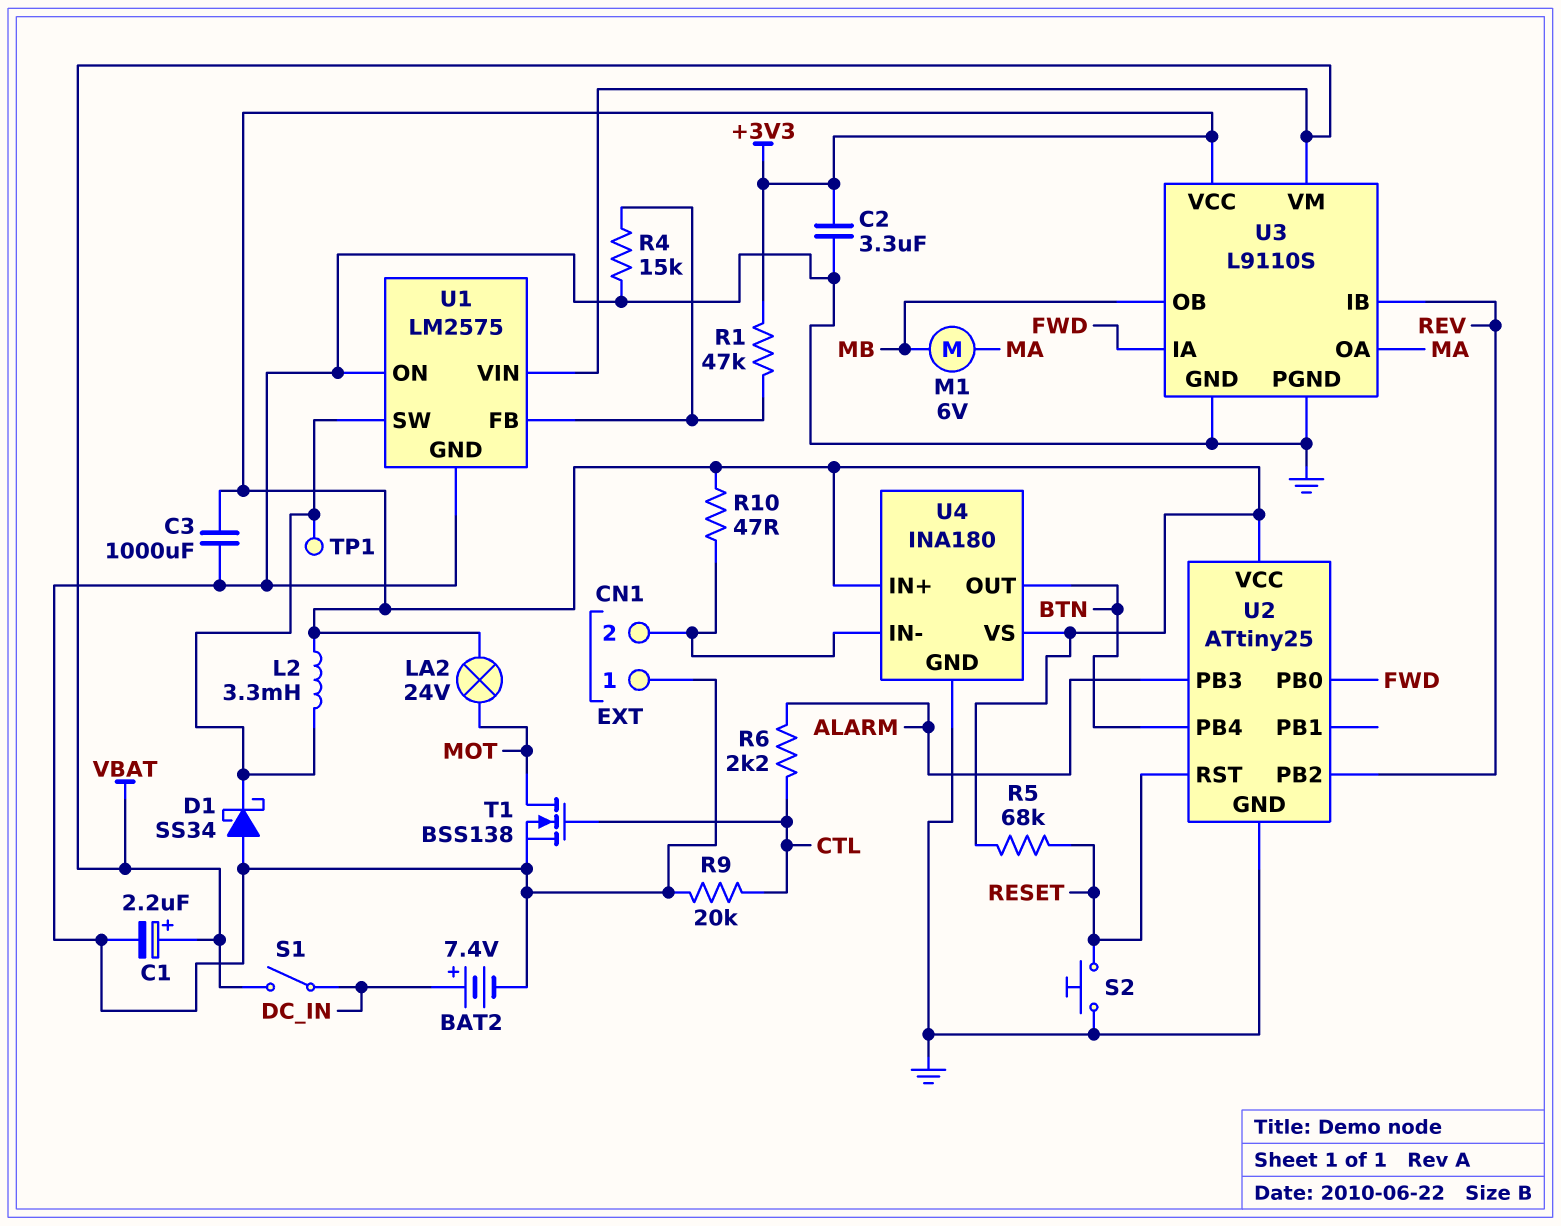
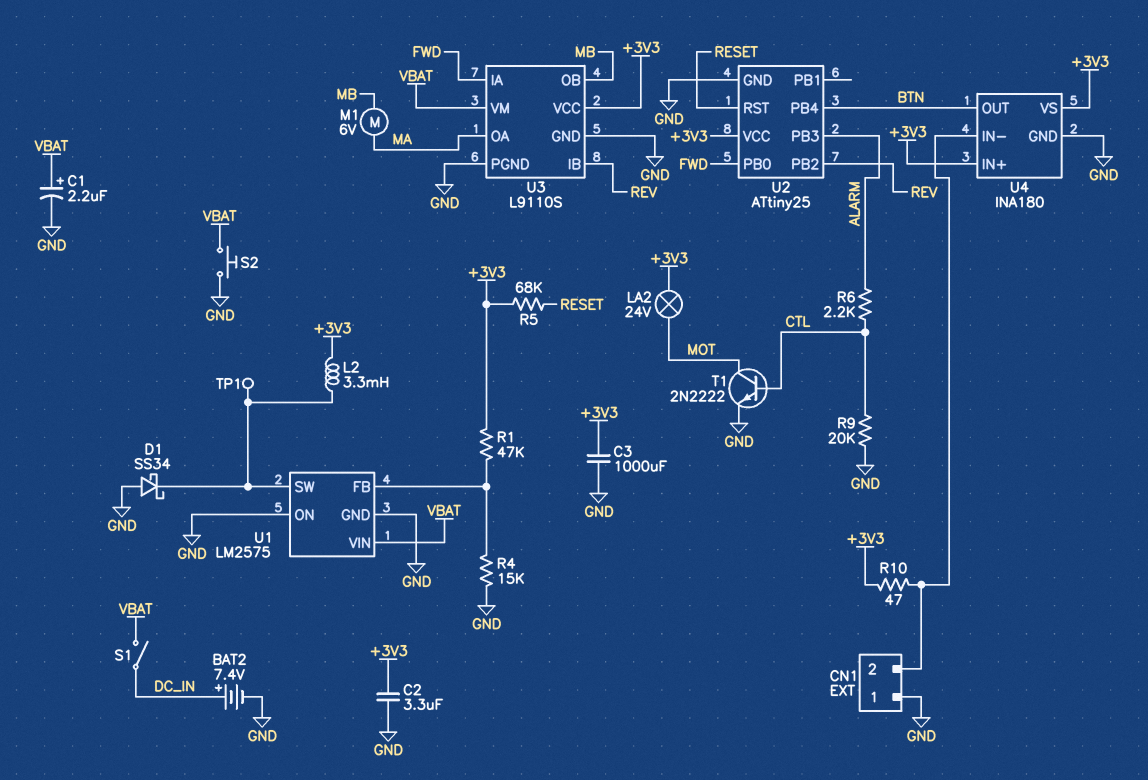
S2: button (GND, RESET) -> button (GND, VBAT)
T1: NMOS BSS138 (G CTL, D MOT, S GND) -> NPN 2N2222 (B CTL, C MOT, E GND)

